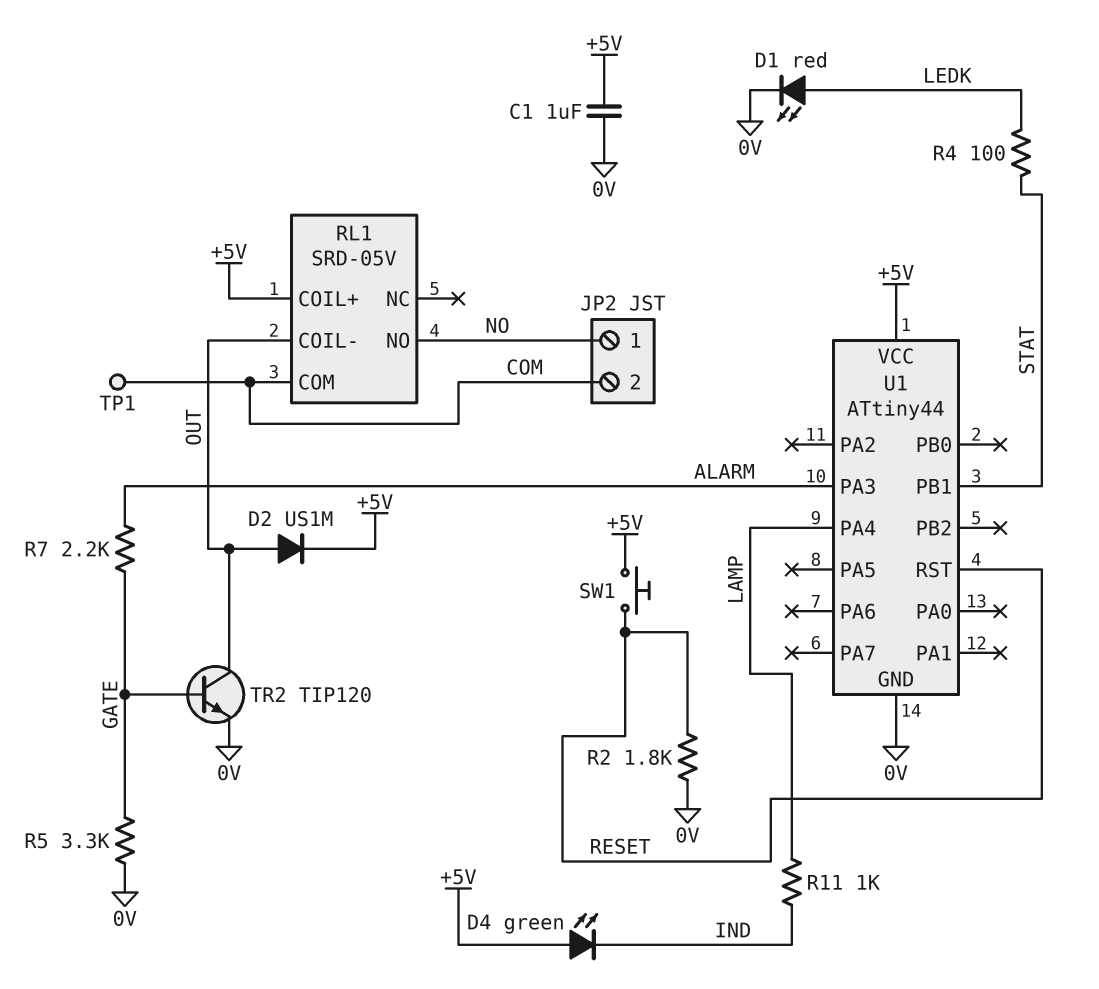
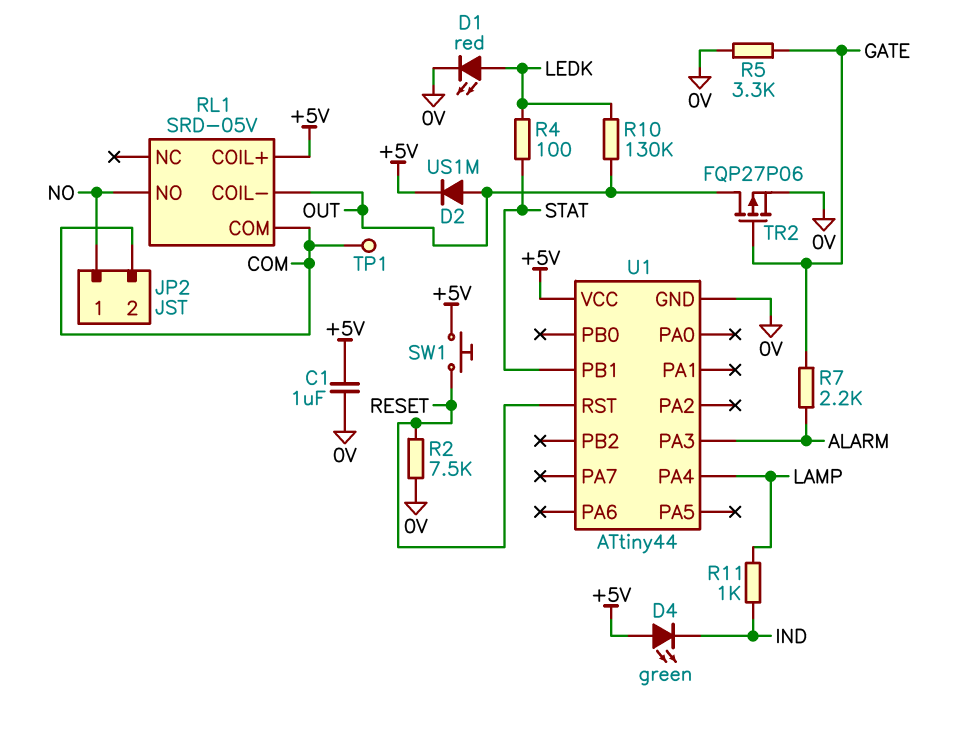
R2: 1.8k (0V, RESET) -> 7.5k (0V, RESET)
R10: none -> 130k (LEDK, OUT)
TR2: NPN TIP120 (B GATE, C OUT, E 0V) -> PMOS FQP27P06 (G GATE, D OUT, S 0V)

